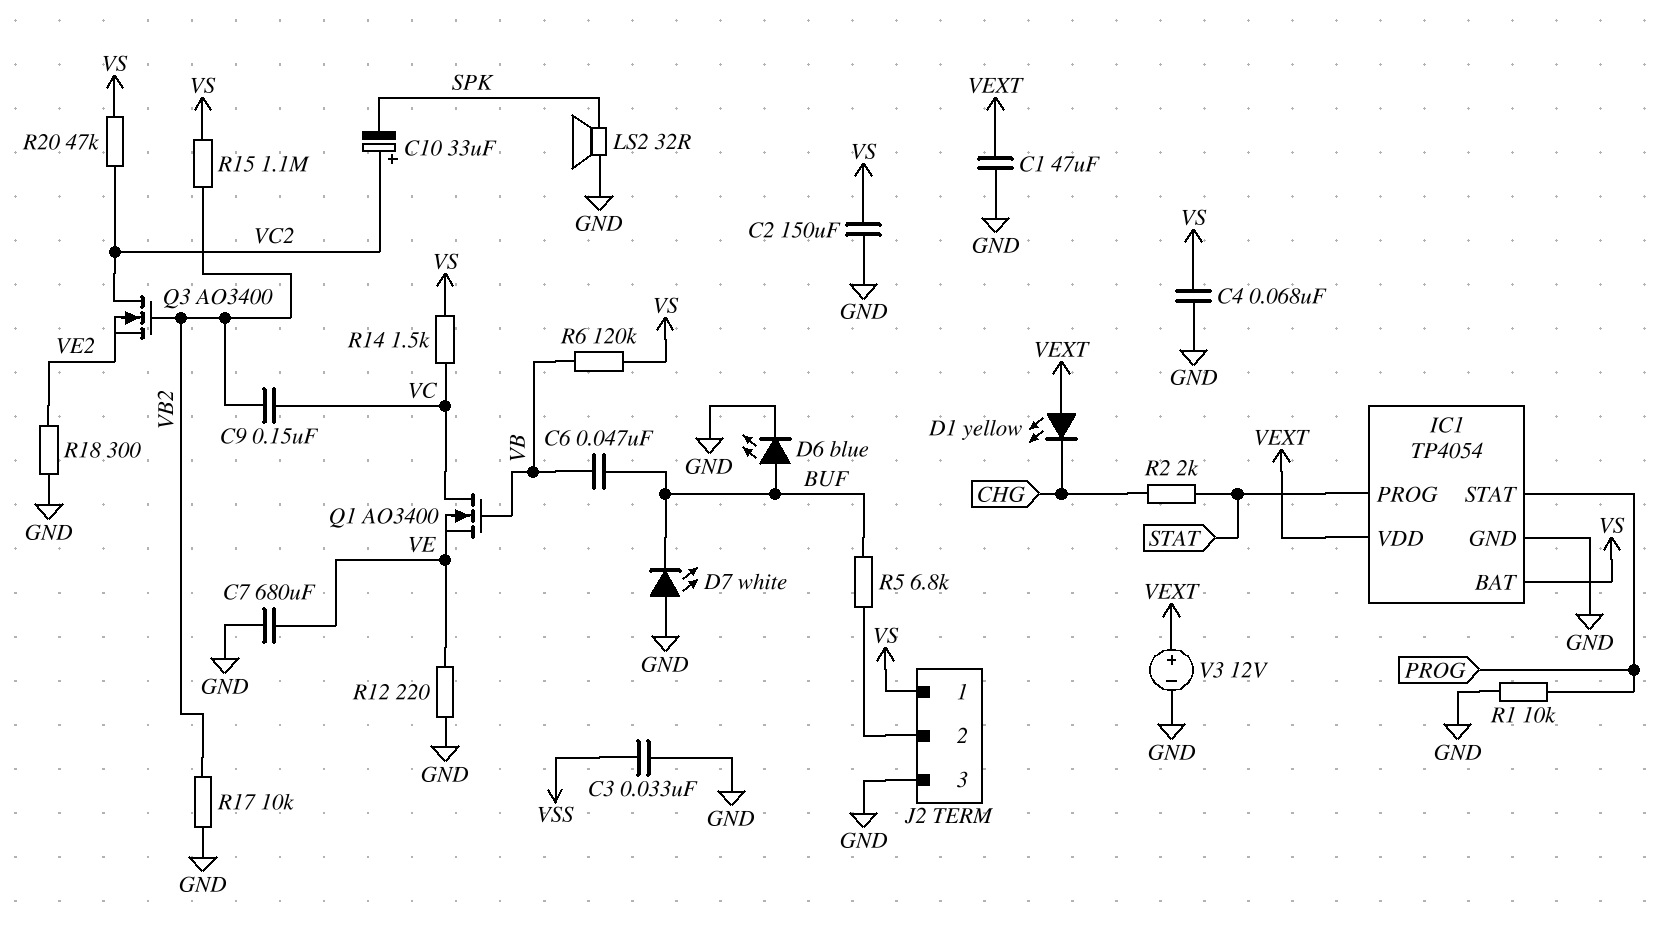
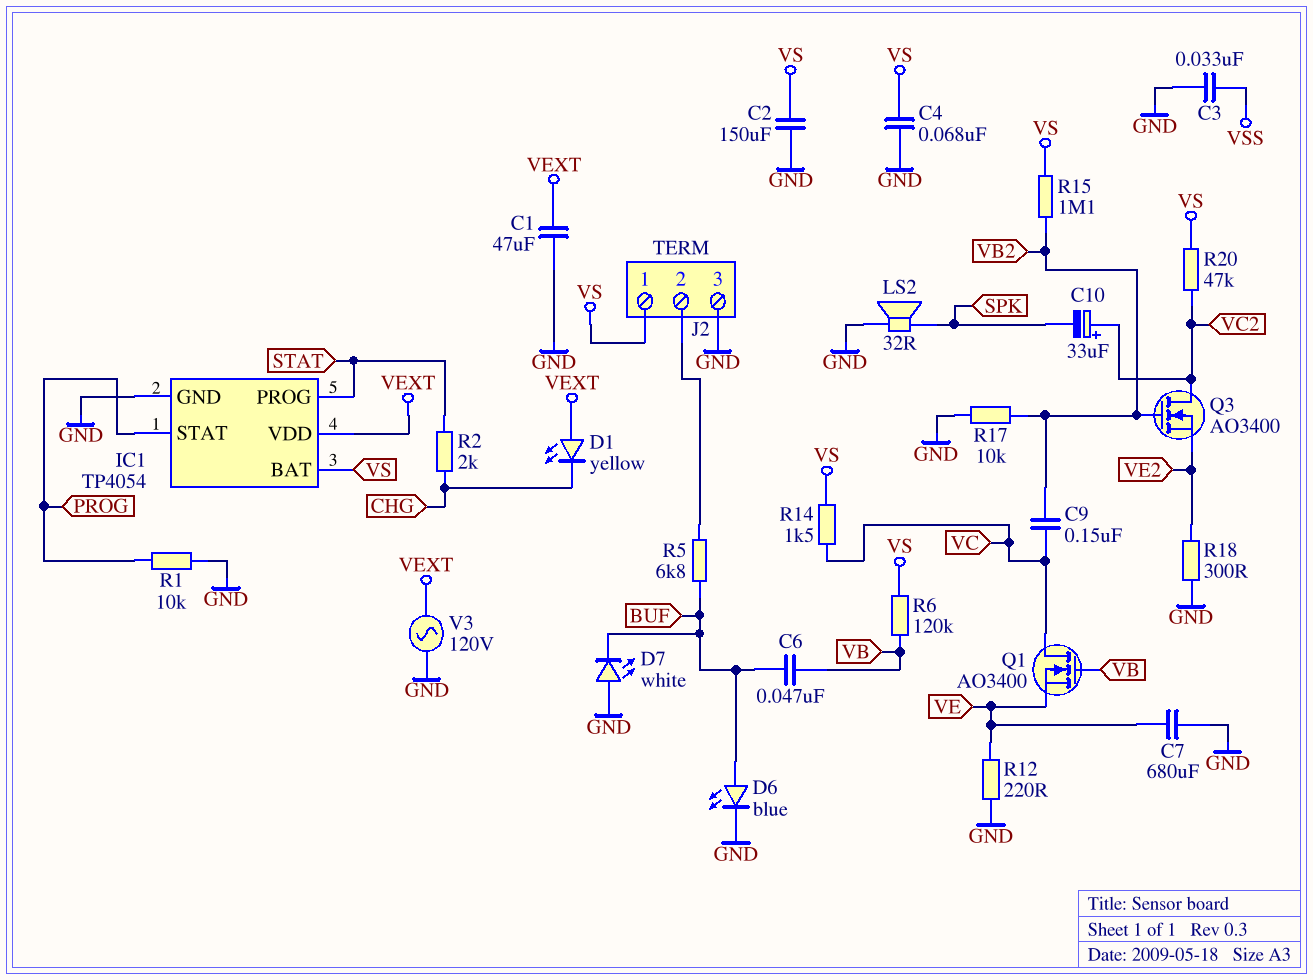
V3: 12V (plus VEXT, minus GND) -> AC 120V (GND, VEXT)

